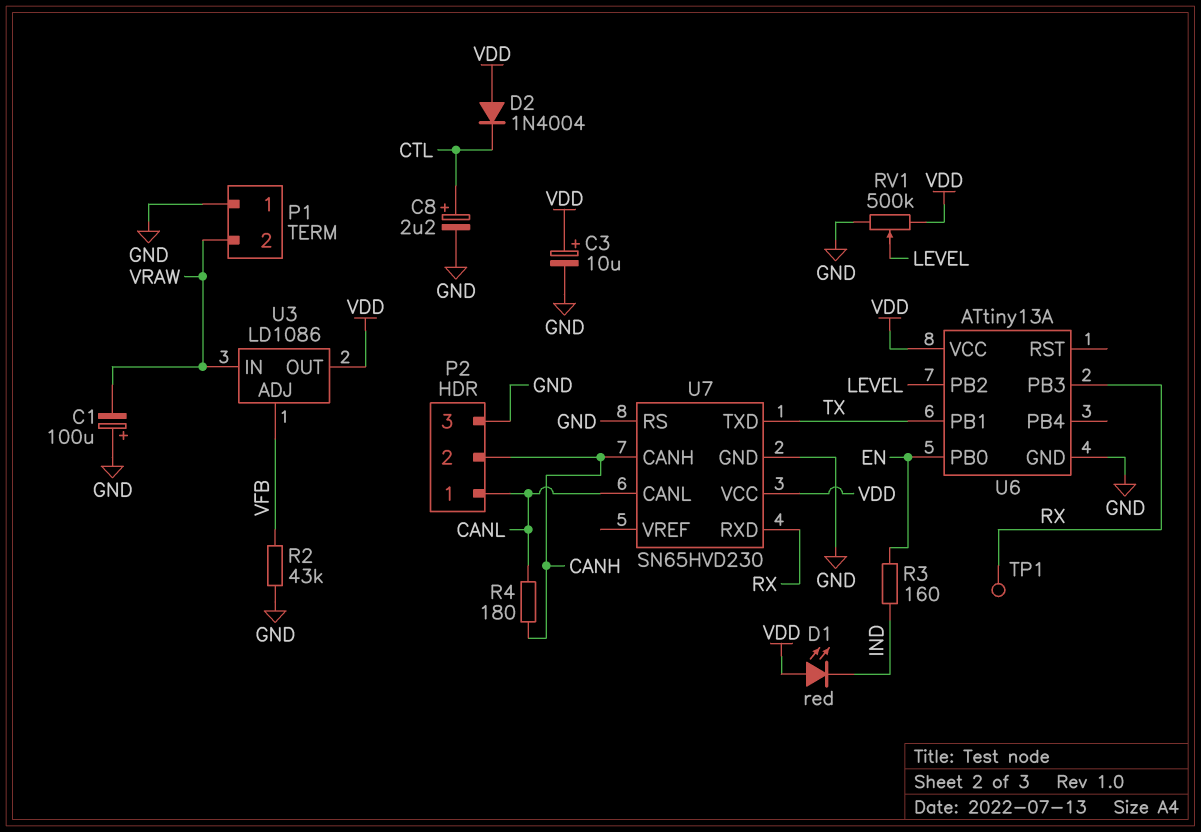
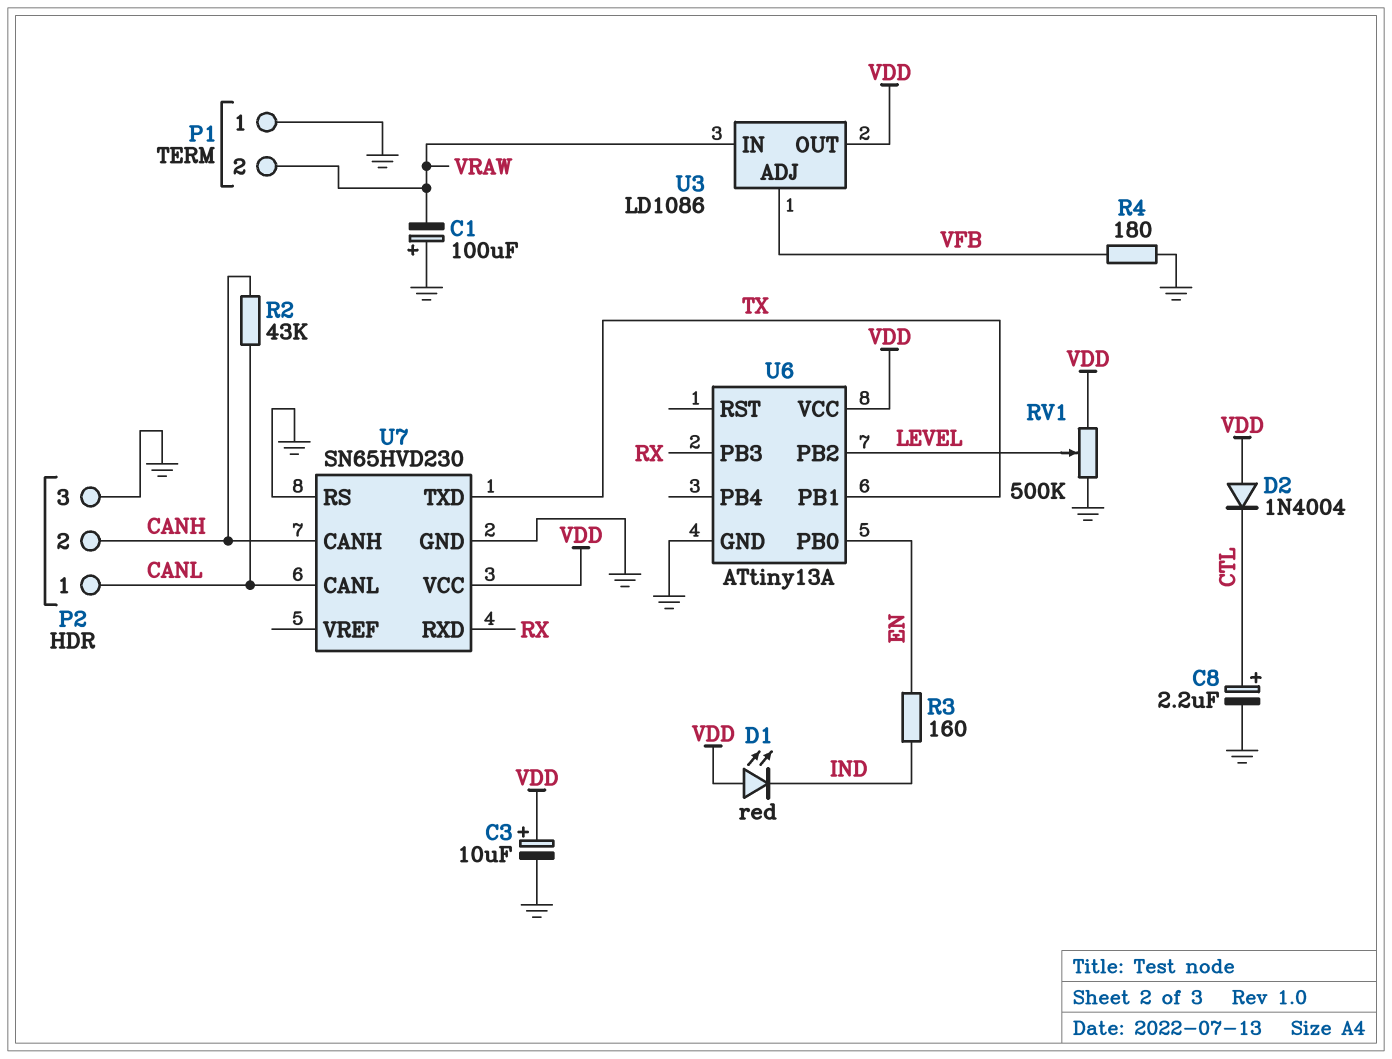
R2: 43k (GND, VFB) -> 43k (CANH, CANL)
R4: 180 (CANH, CANL) -> 180 (GND, VFB)
TP1: test point (RX) -> none

